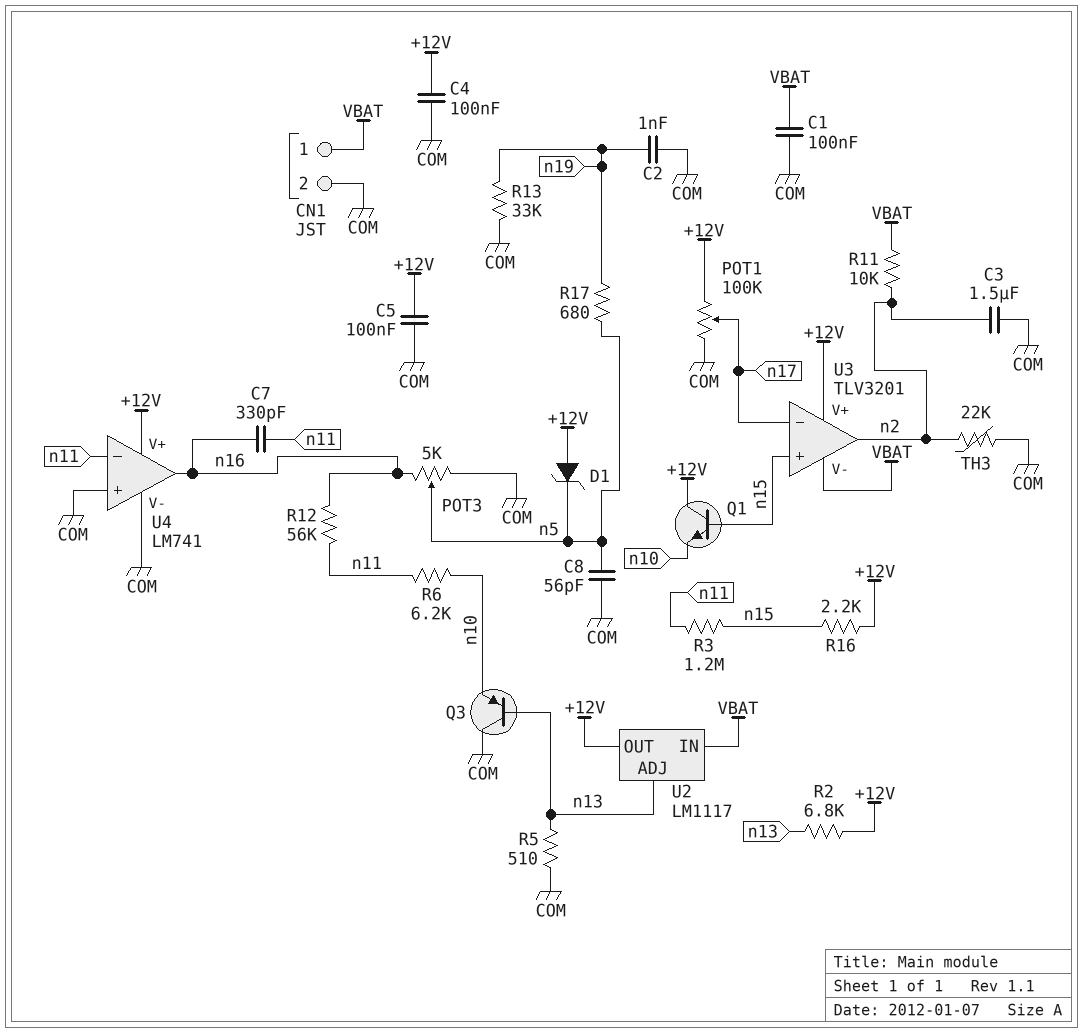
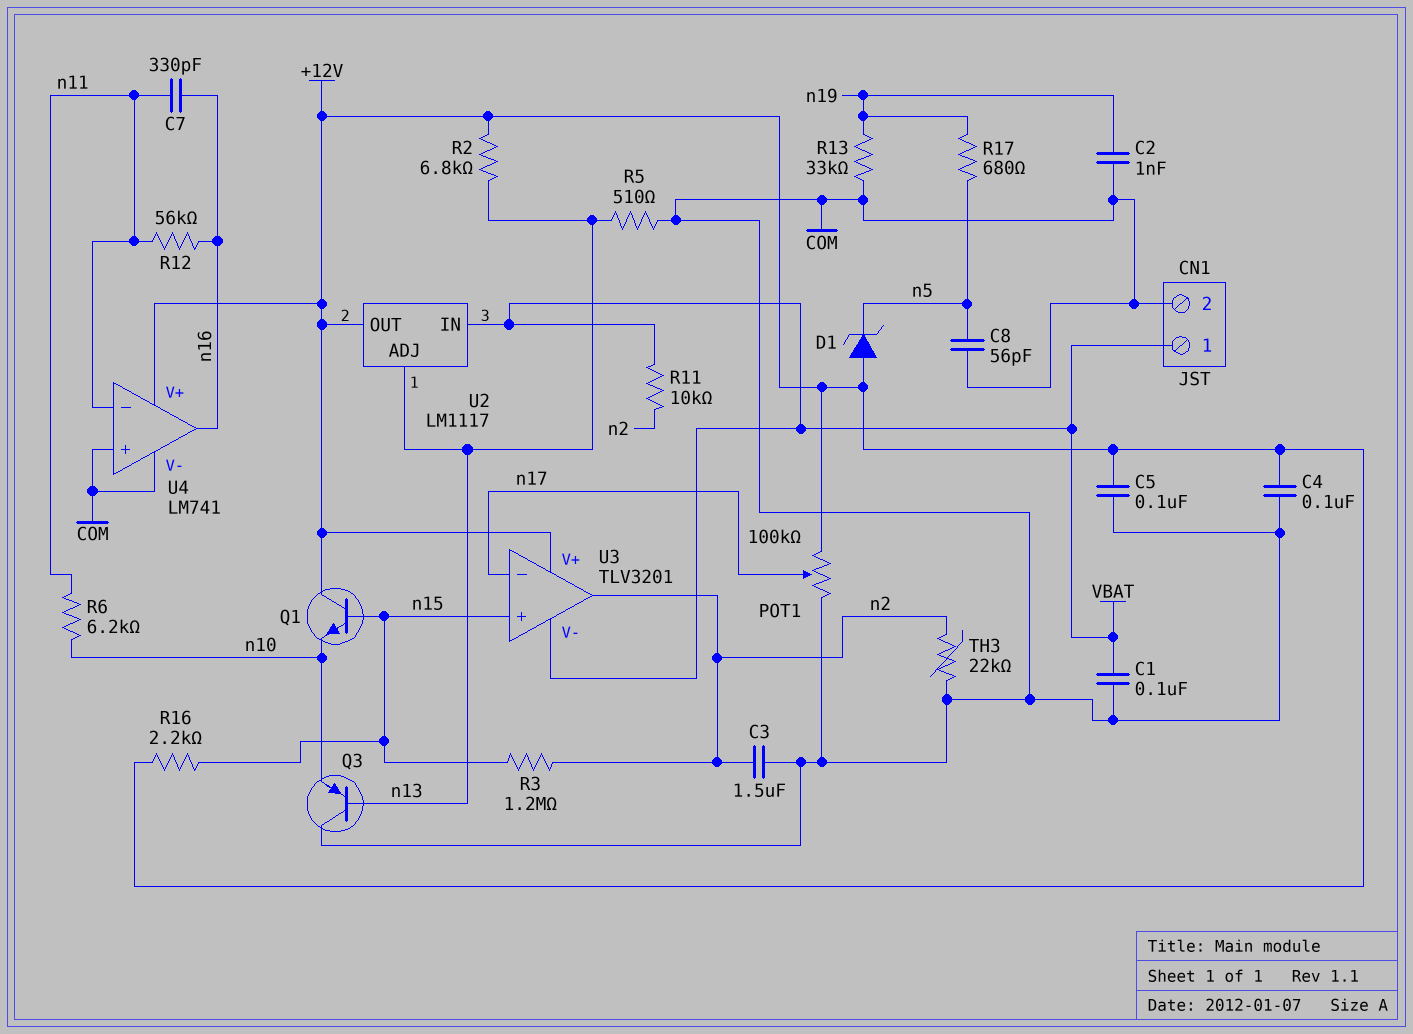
POT3: 5k (COM, n16, wiper n5) -> none
R3: 1.2M (n11, n15) -> 1.2M (n2, n15)

